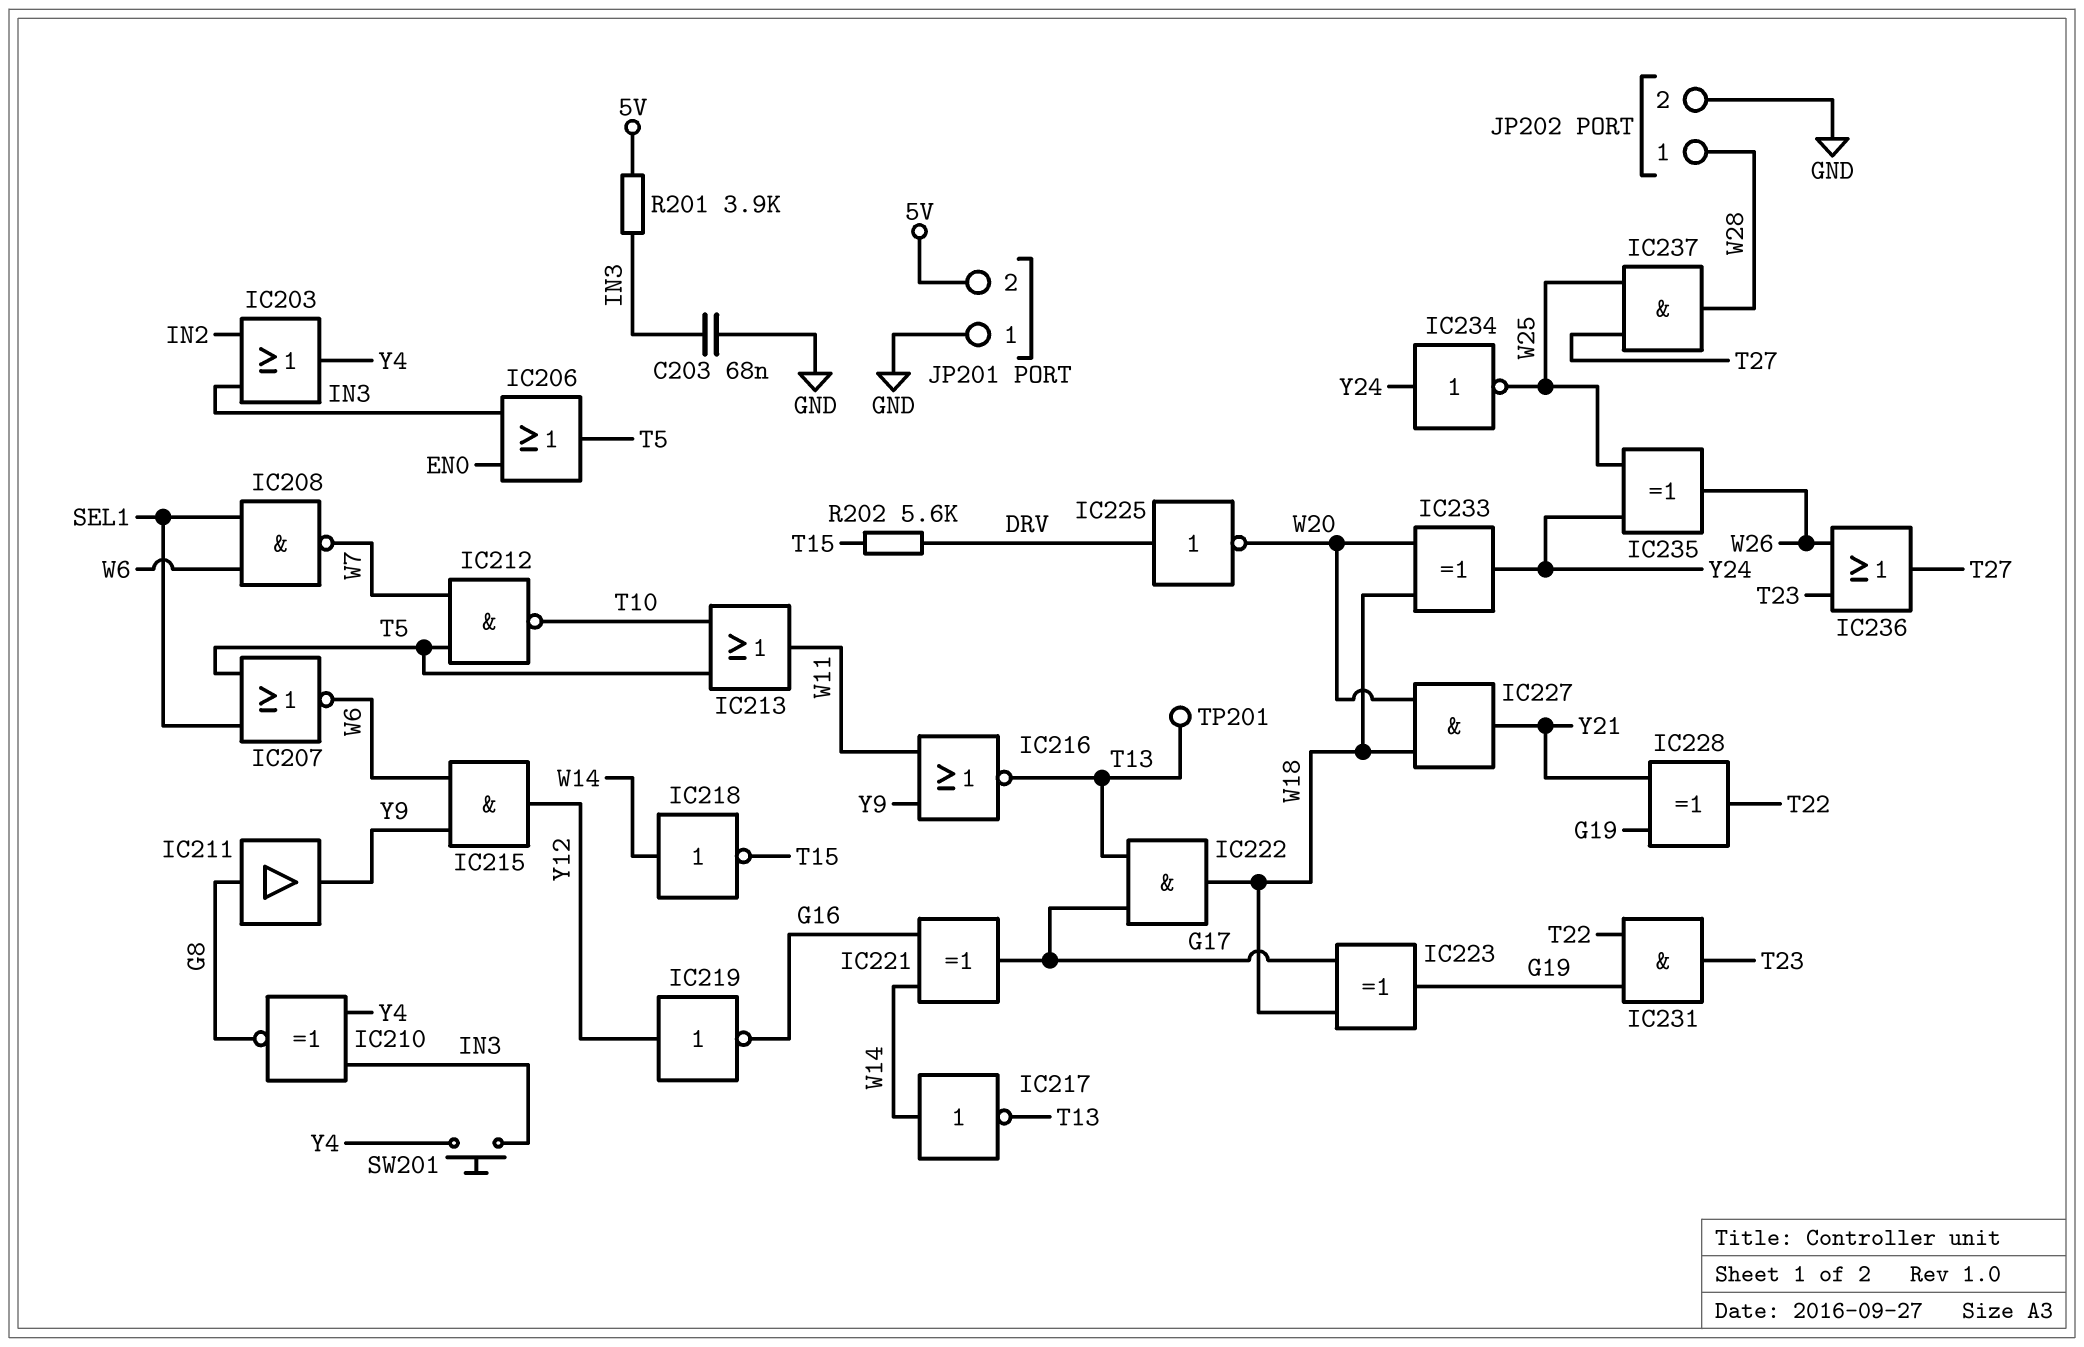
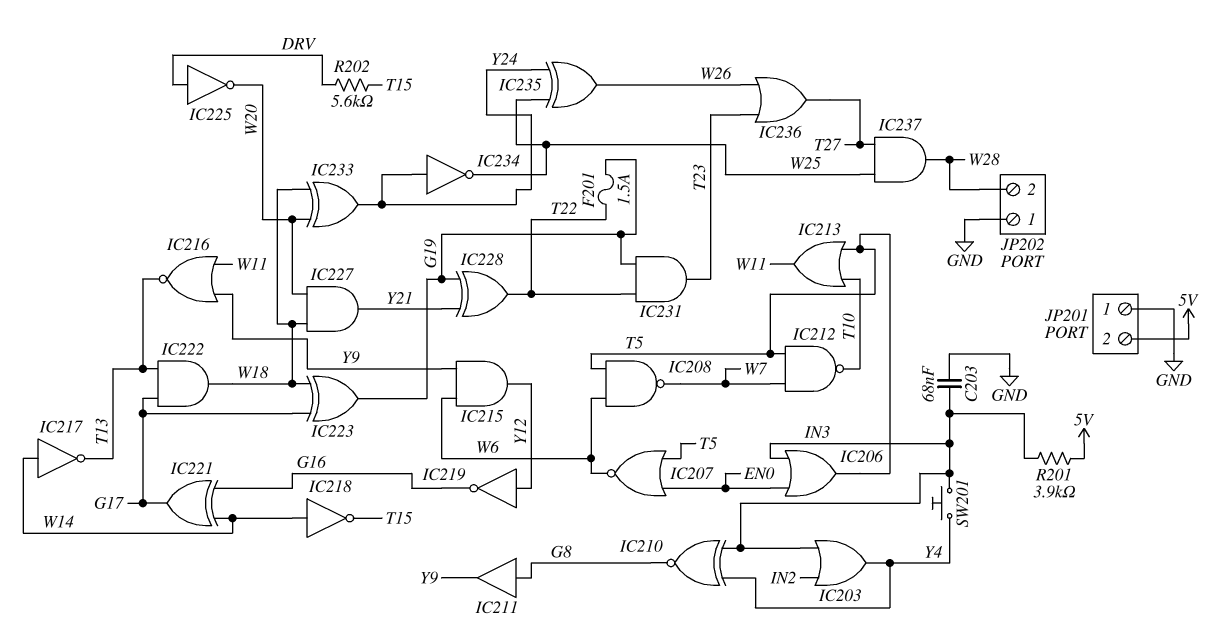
F201: none -> 1.5A (G19, T22)
IC207: NOR (in SEL1, in T5, out W6) -> NOR (in EN0, in T5, out W6)
IC208: NAND (in SEL1, in W6, out W7) -> NAND (in T5, in W6, out W7)
JP202 pin 1: W28 -> GND
JP202 pin 2: GND -> W28
TP201: test point (T13) -> none

